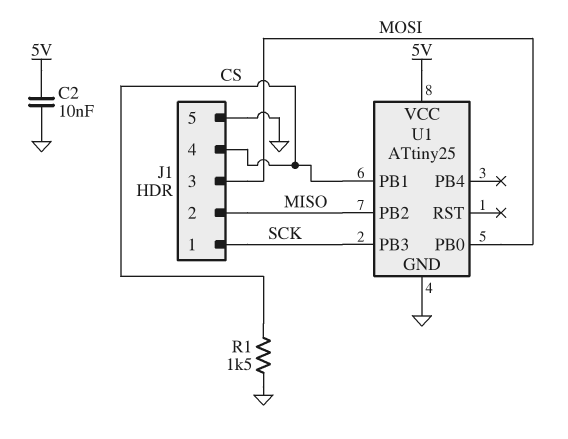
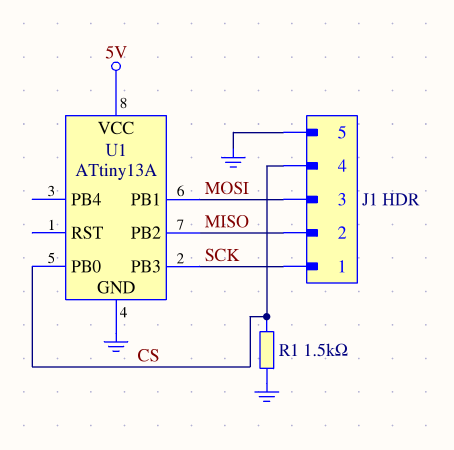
C2: 10nF (5V, GND) -> none
U1: ATtiny25 -> ATtiny13A
U1 pin PB0: MOSI -> CS
U1 pin PB1: CS -> MOSI

